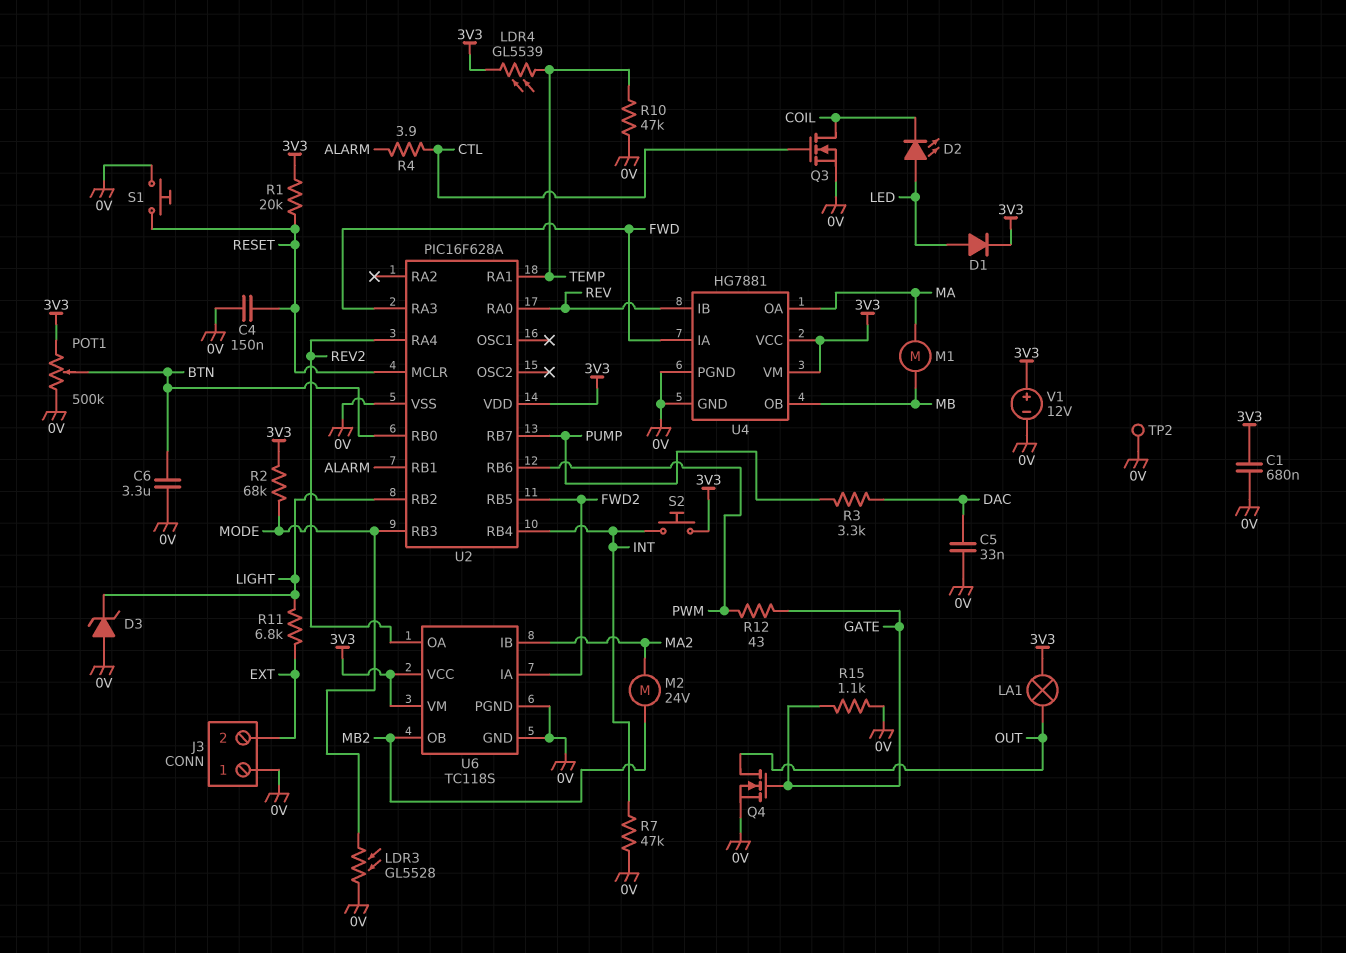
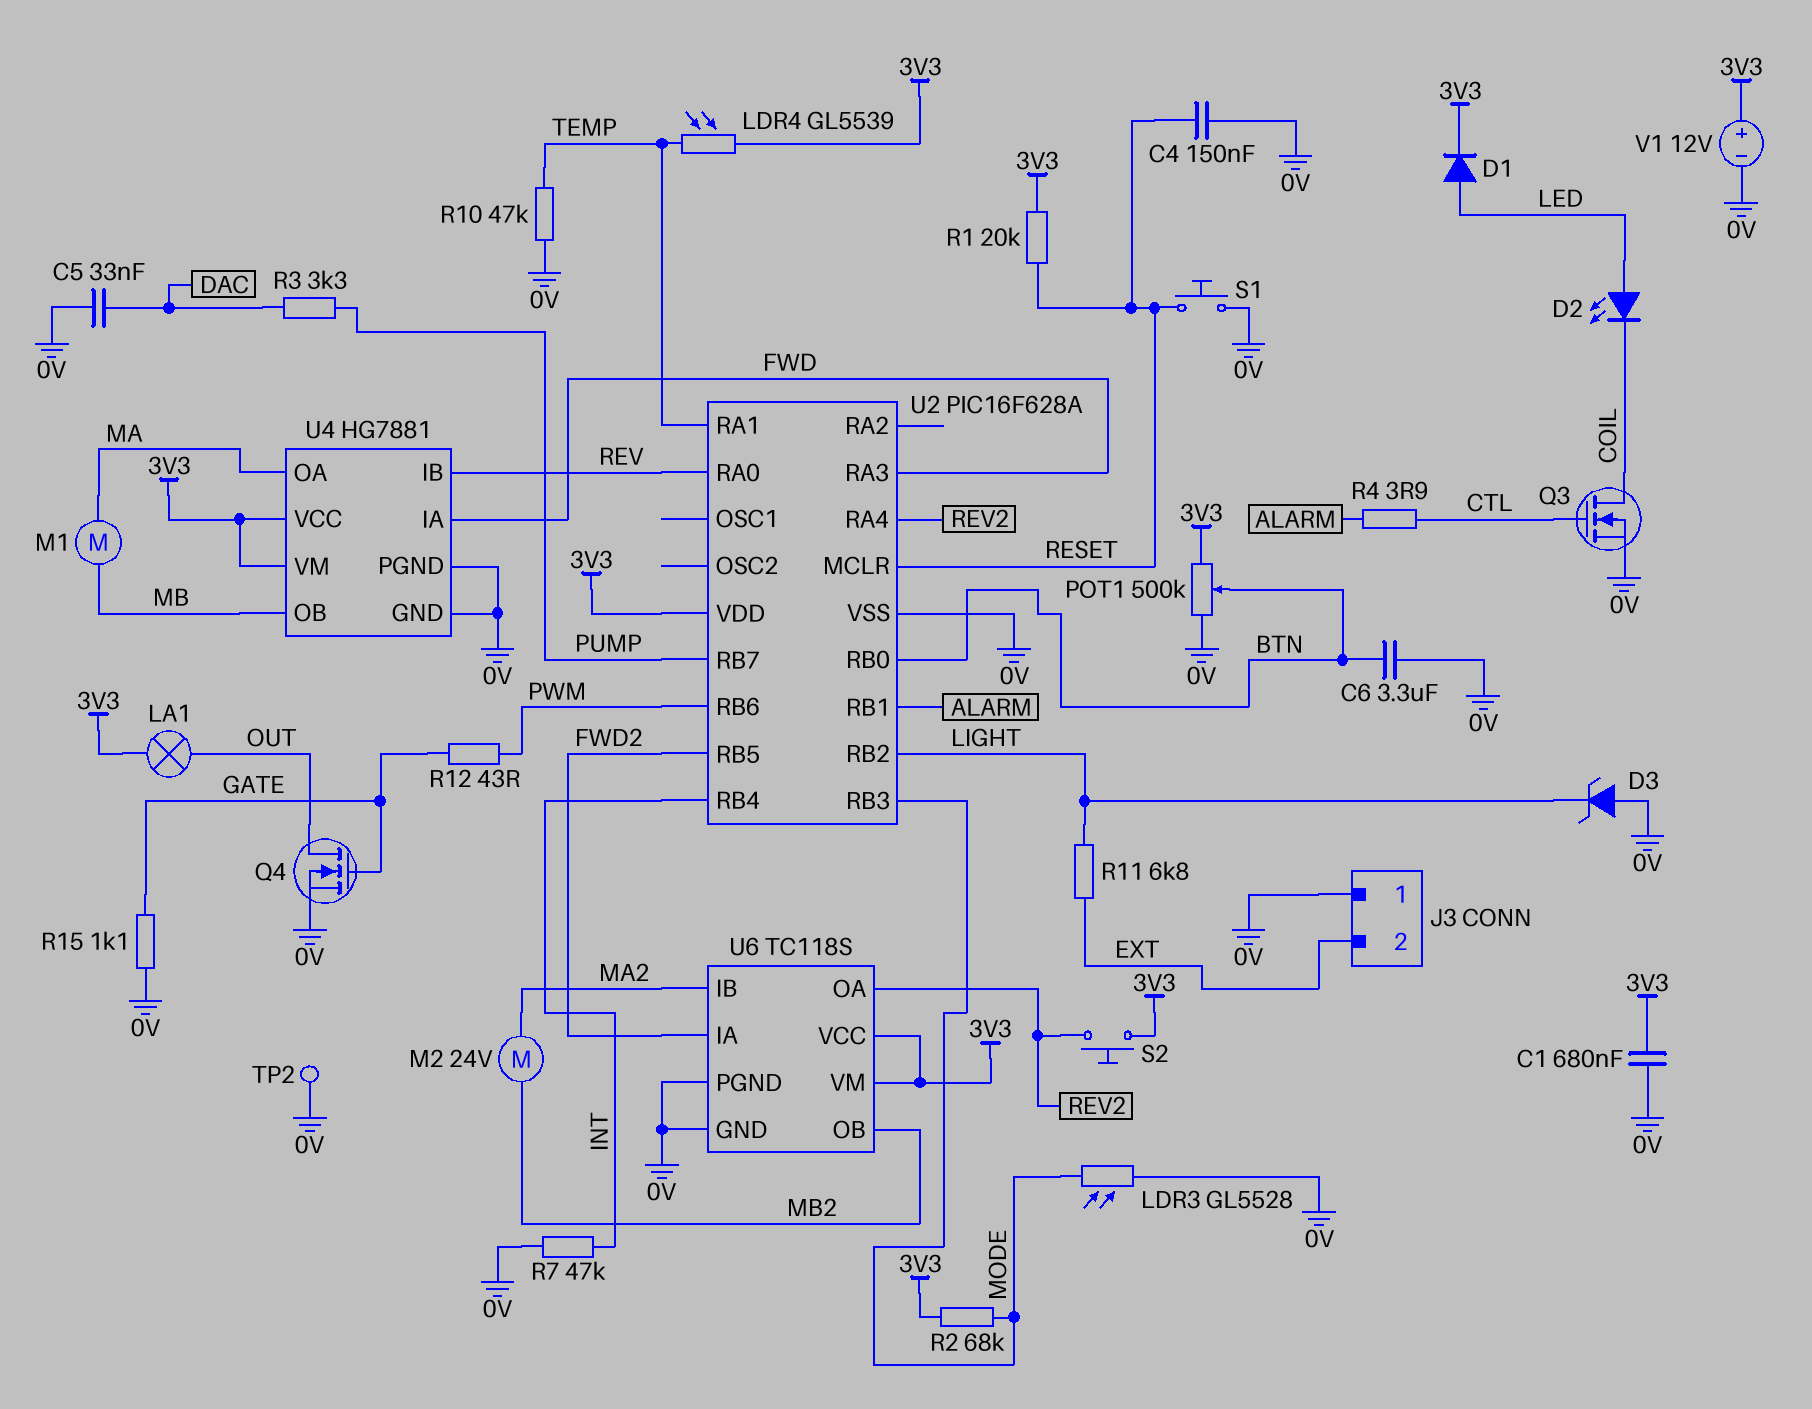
S2: button (3V3, INT) -> button (3V3, REV2)

